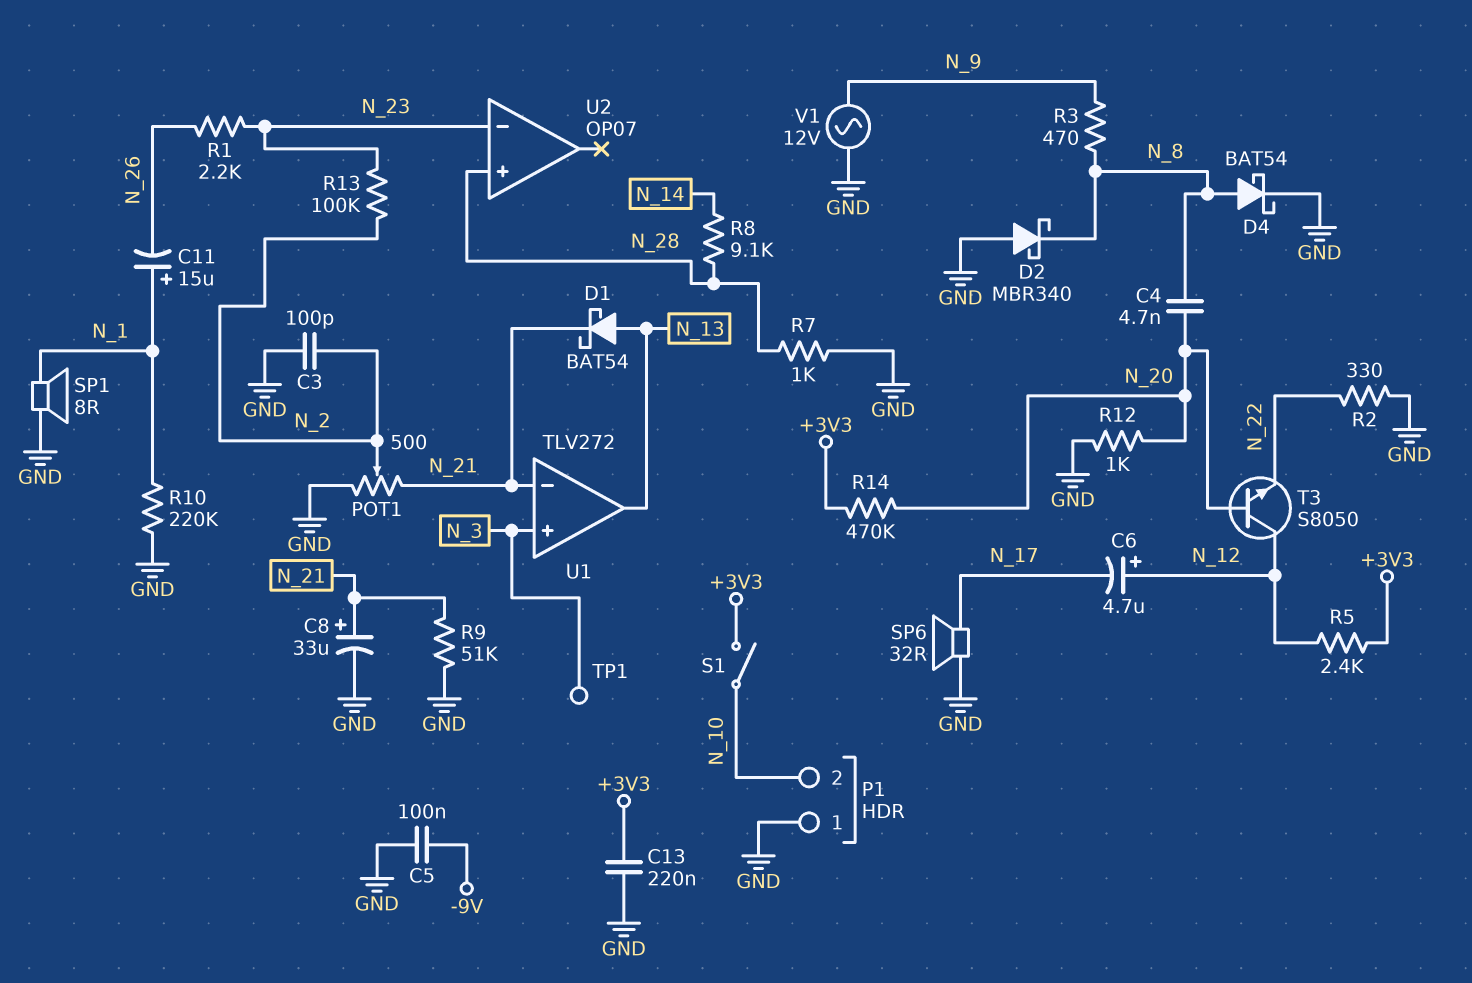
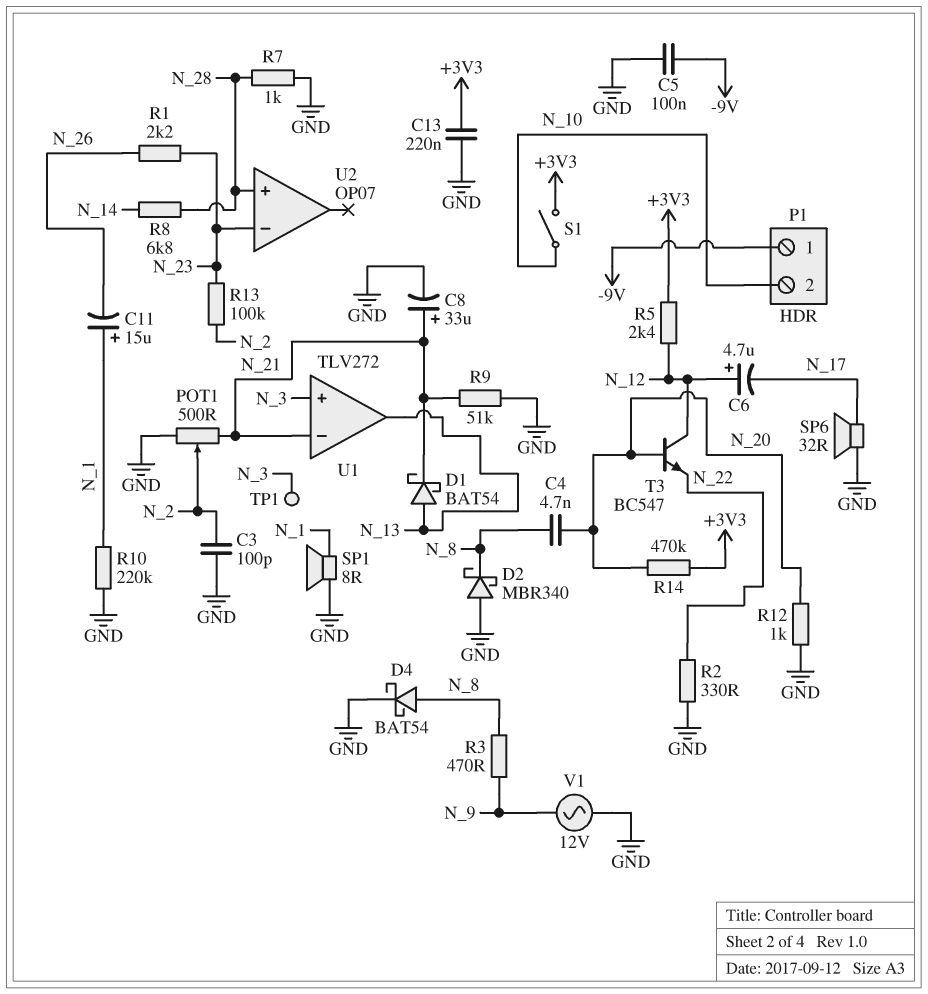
P1 pin 1: GND -> -9V
R8: 9.1k (N_14, N_28) -> 6.8k (N_14, N_28)
T3: NPN S8050 (B N_20, C N_12, E N_22) -> NPN BC547 (B N_20, C N_12, E N_22)

